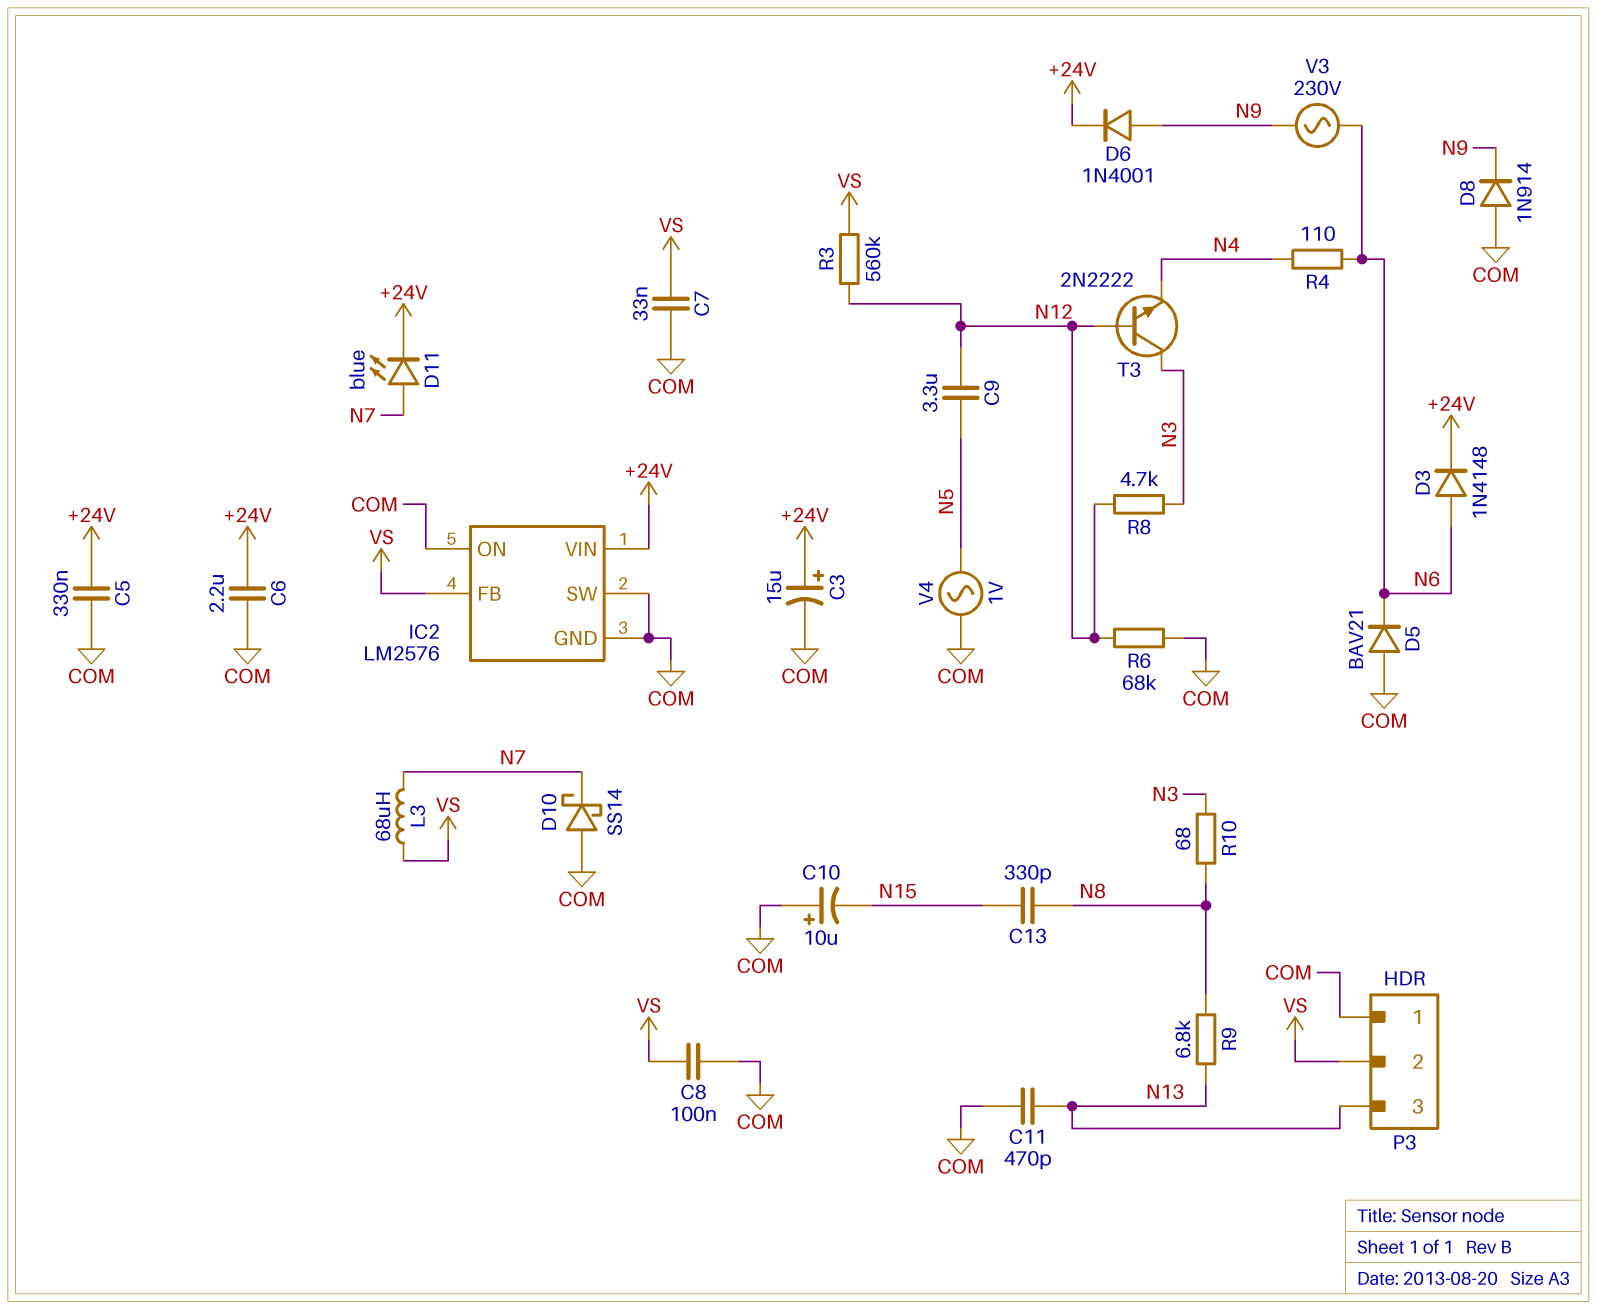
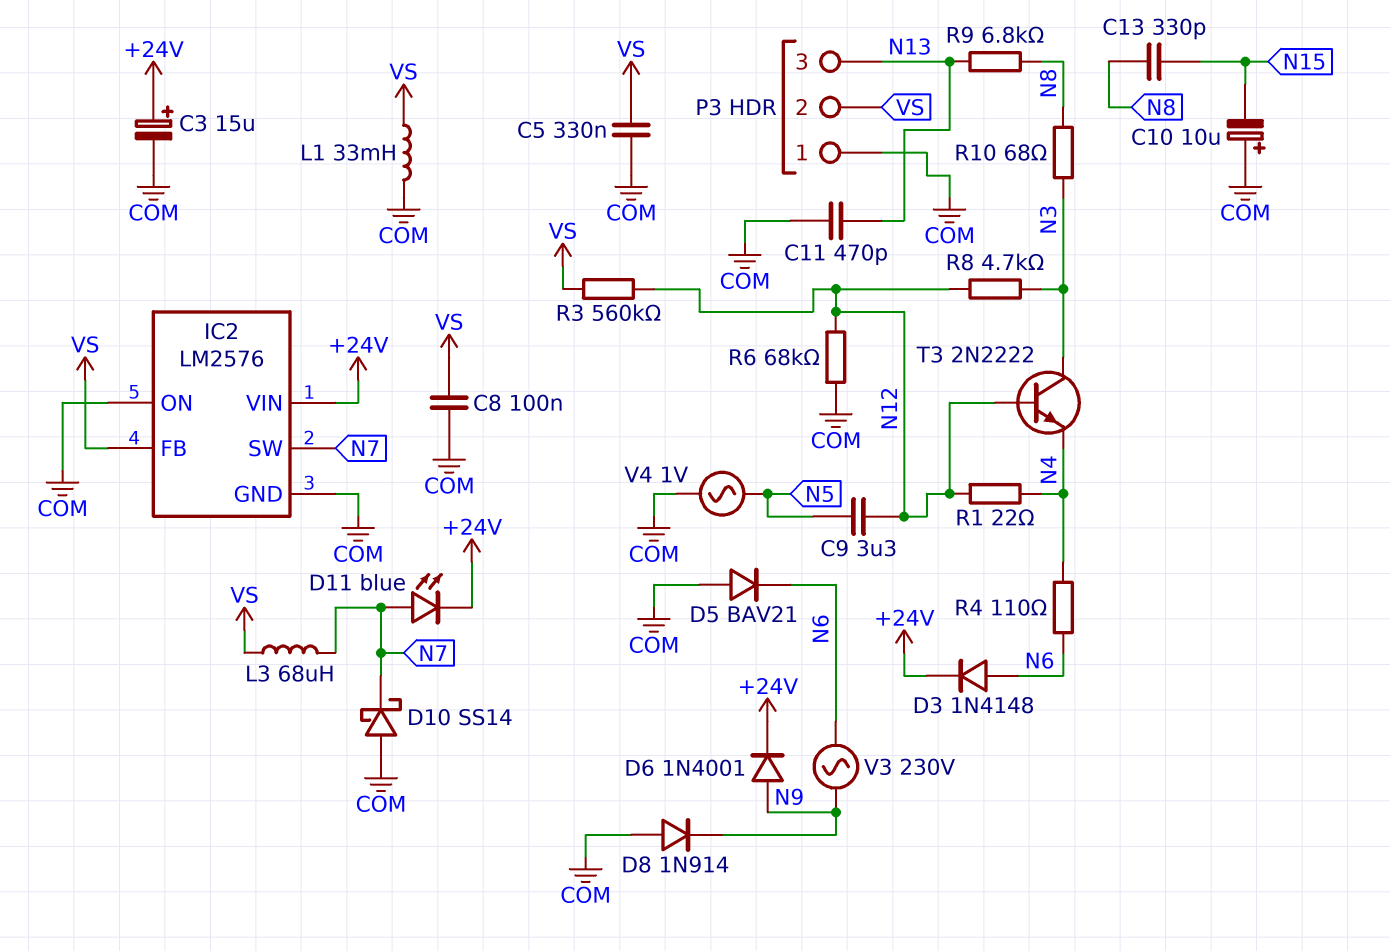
C5: 330nF (+24V, COM) -> 330nF (COM, VS)
C6: 2.2uF (+24V, COM) -> none
C7: 33nF (COM, VS) -> none
IC2 pin SW: COM -> N7
L1: none -> 33mH (COM, VS)
R1: none -> 22 (N4, N12)

